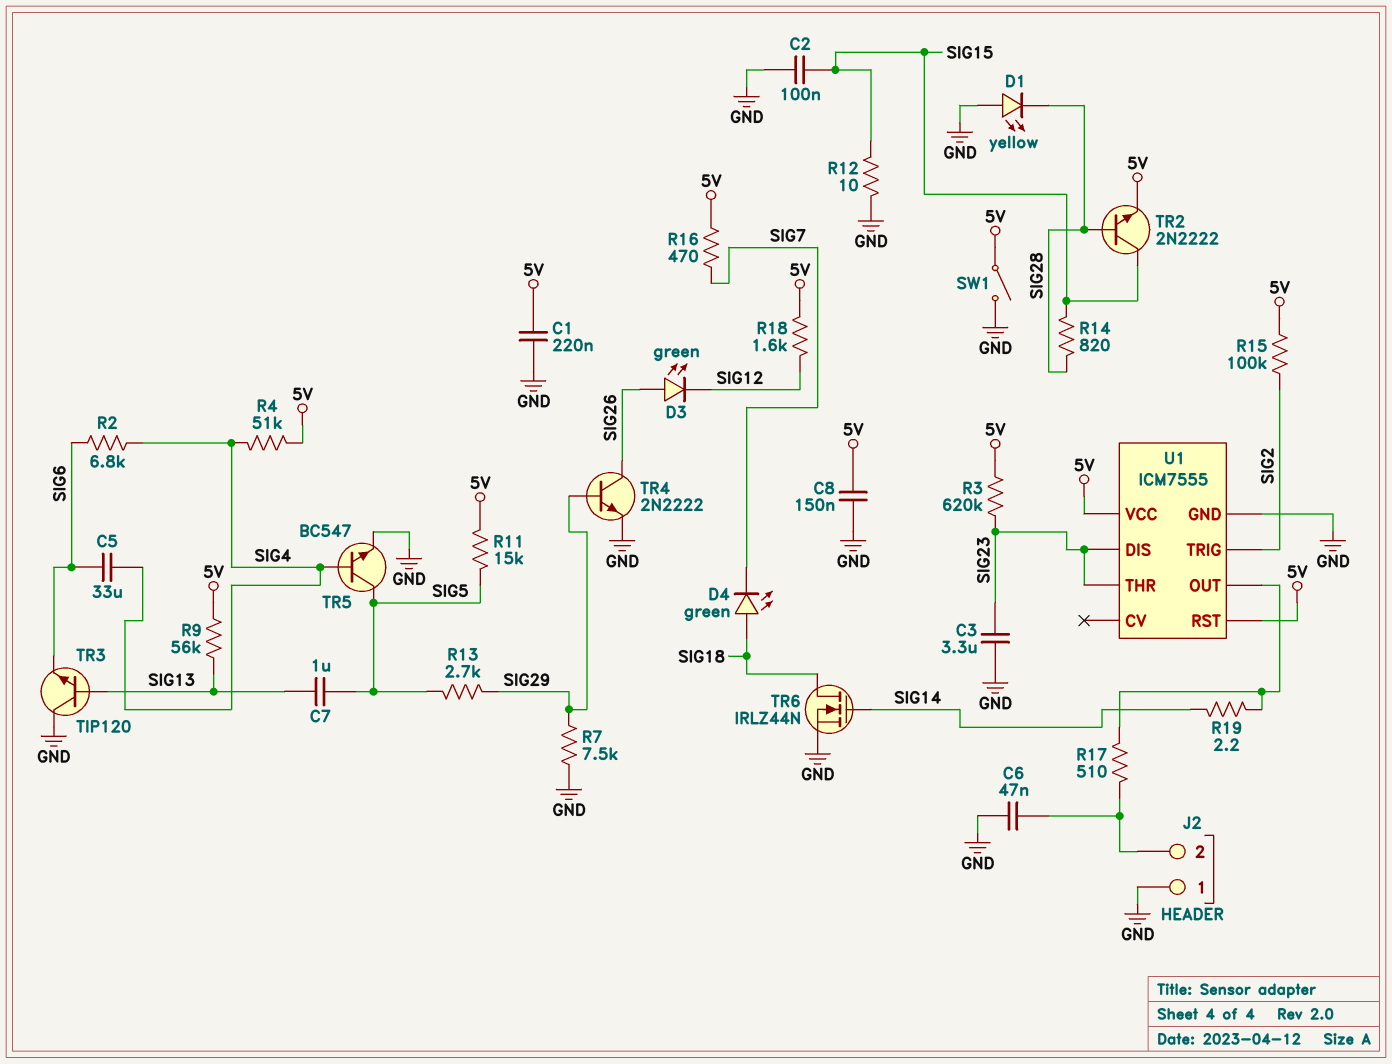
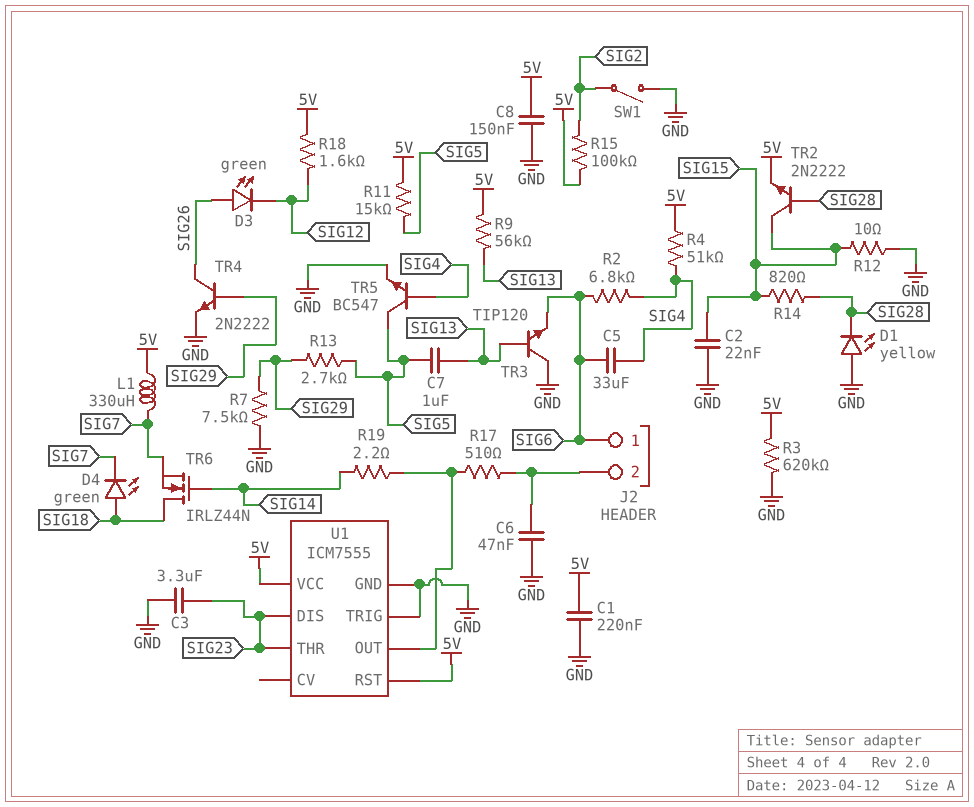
C2: 100nF (GND, SIG15) -> 22nF (GND, SIG15)
J2 pin 1: GND -> SIG6
L1: none -> 330uH (5V, SIG7)
R3: 620k (5V, SIG23) -> 620k (5V, GND)
R16: 470 (5V, SIG7) -> none
SW1: switch (5V, GND) -> switch (GND, SIG2)
TR6: NMOS IRLZ44N (G SIG14, D SIG18, S GND) -> NMOS IRLZ44N (G SIG14, D SIG18, S SIG7)
U1 pin TRIG: SIG2 -> GND

